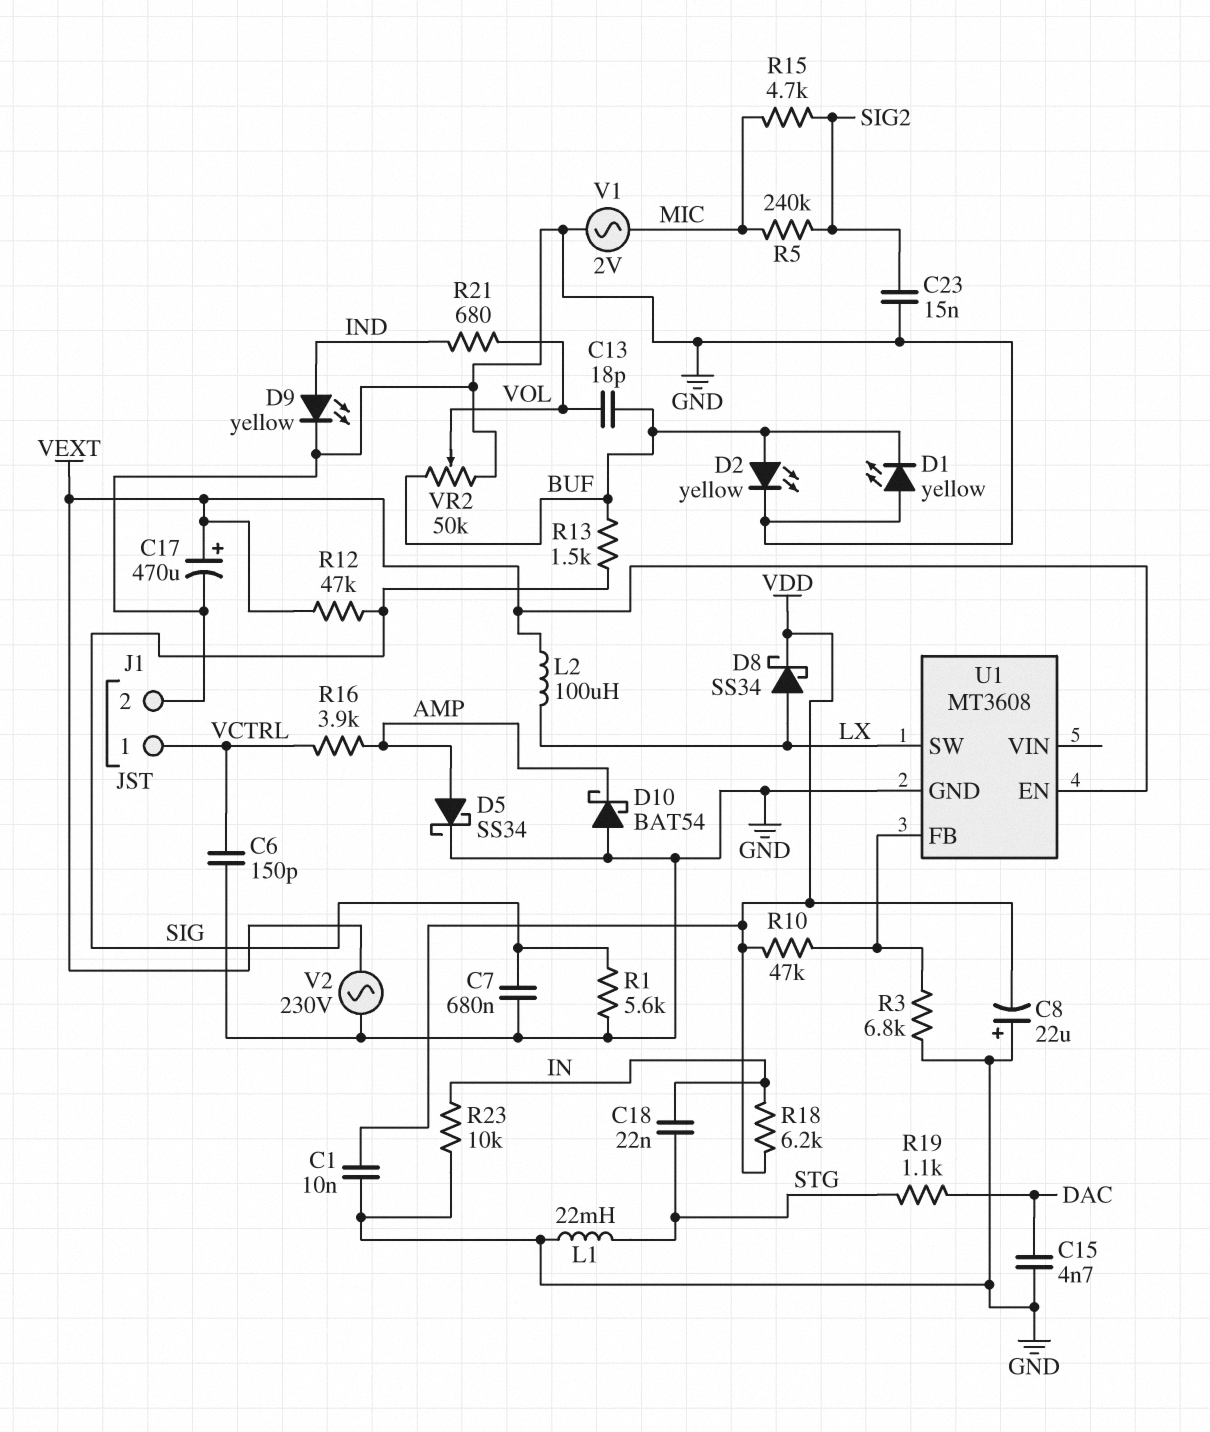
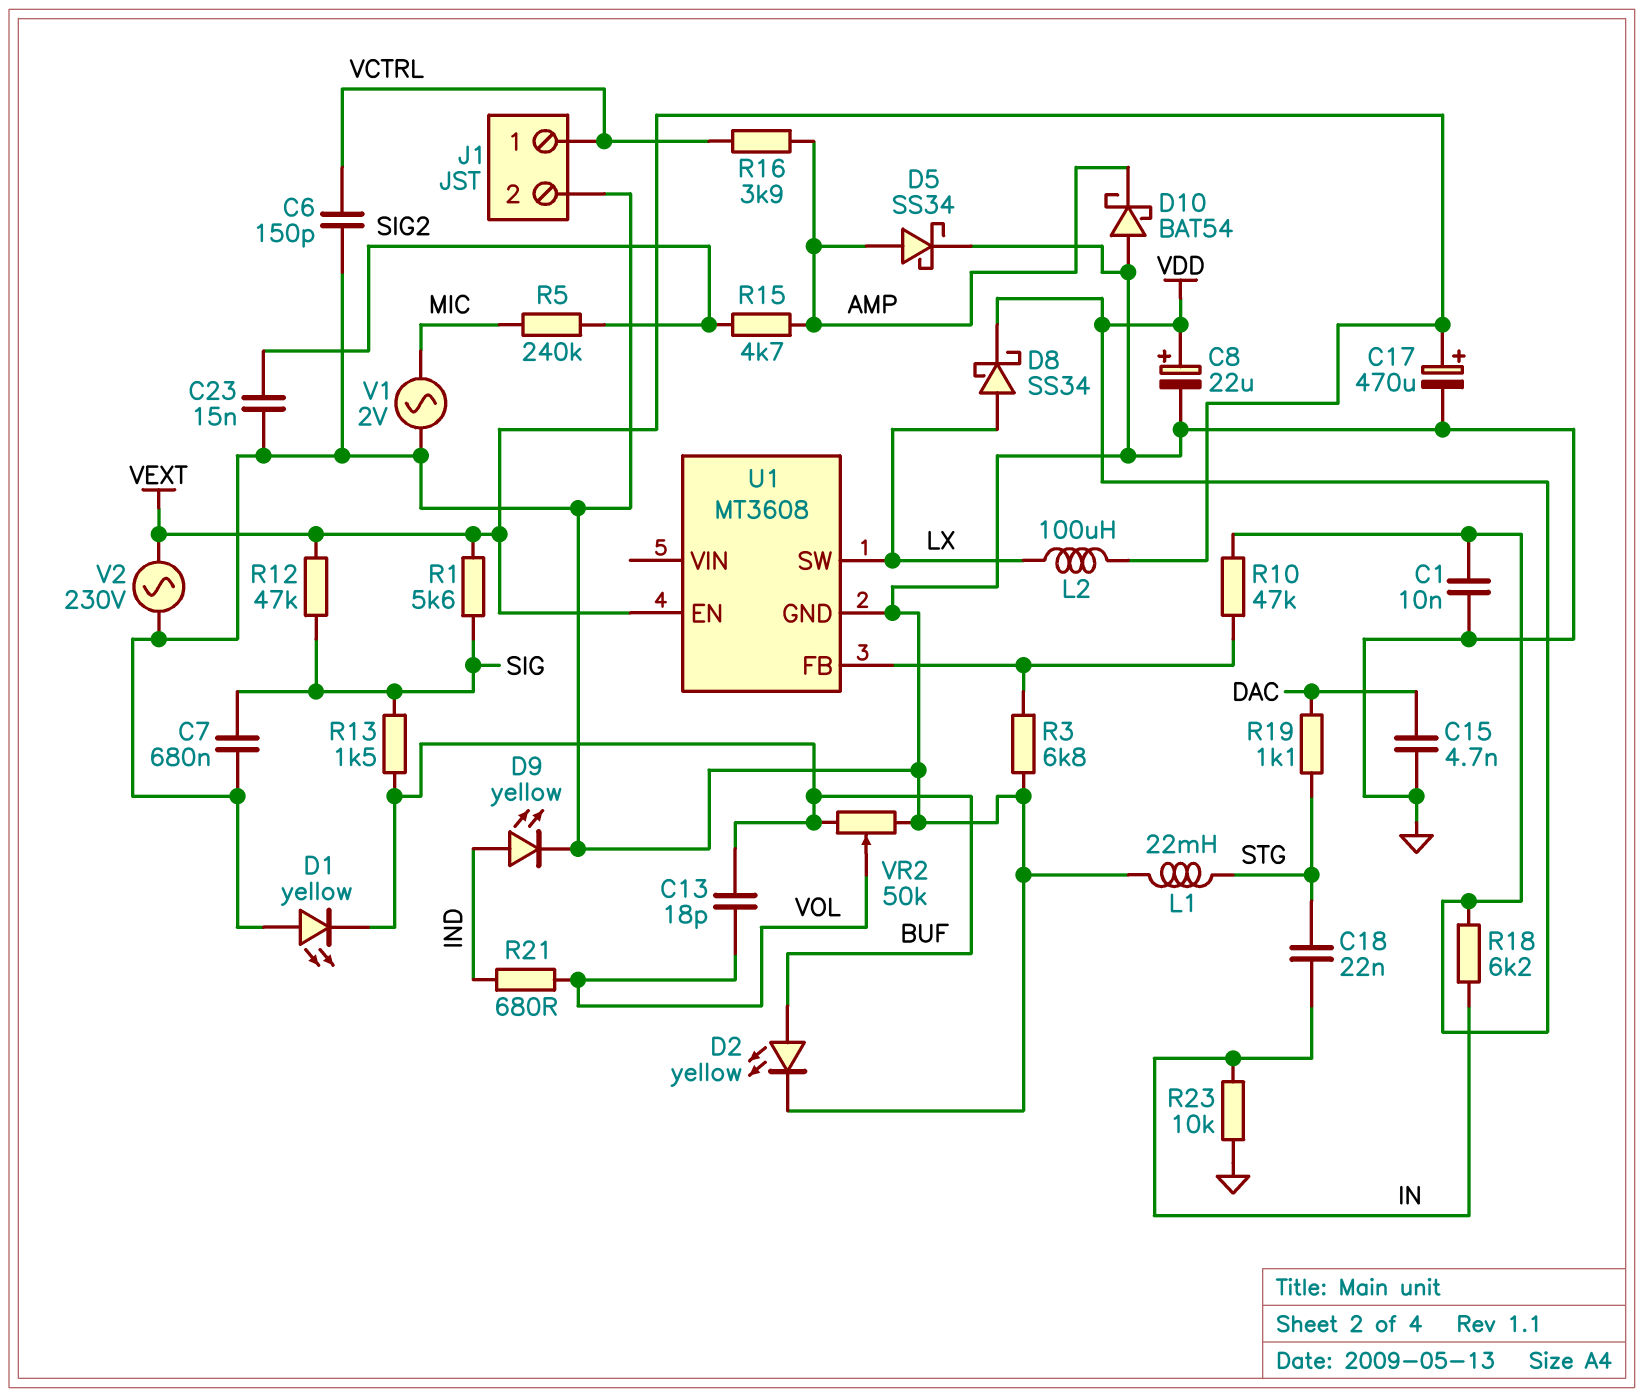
C8: 22uF (plus GND, minus VDD) -> 22uF (plus VDD, minus GND)
R1: 5.6k (GND, SIG) -> 5.6k (SIG, VEXT)
R15: 4.7k (MIC, SIG2) -> 4.7k (AMP, SIG2)

